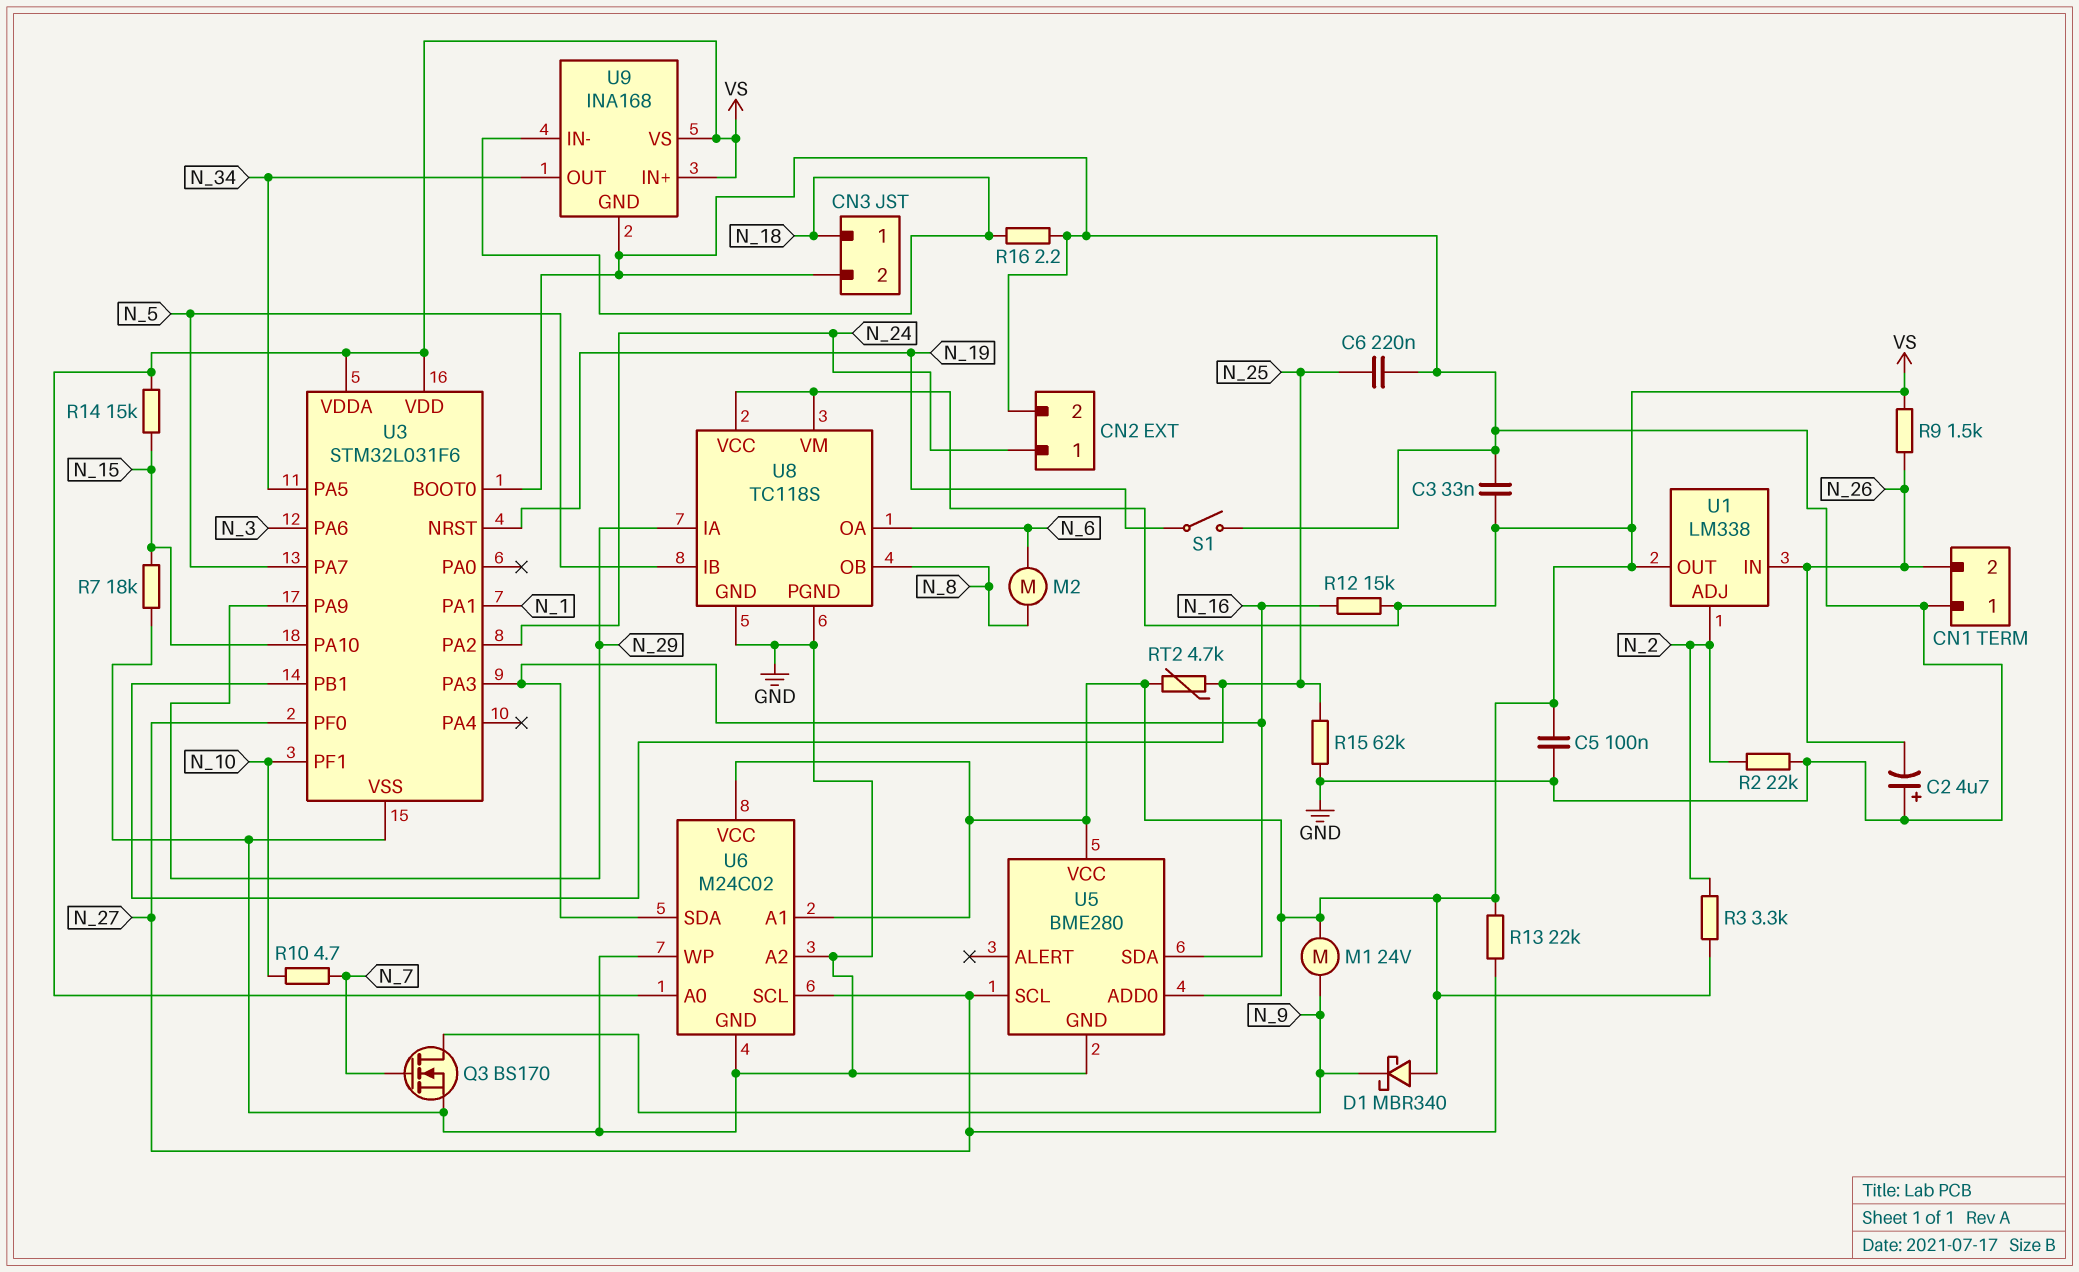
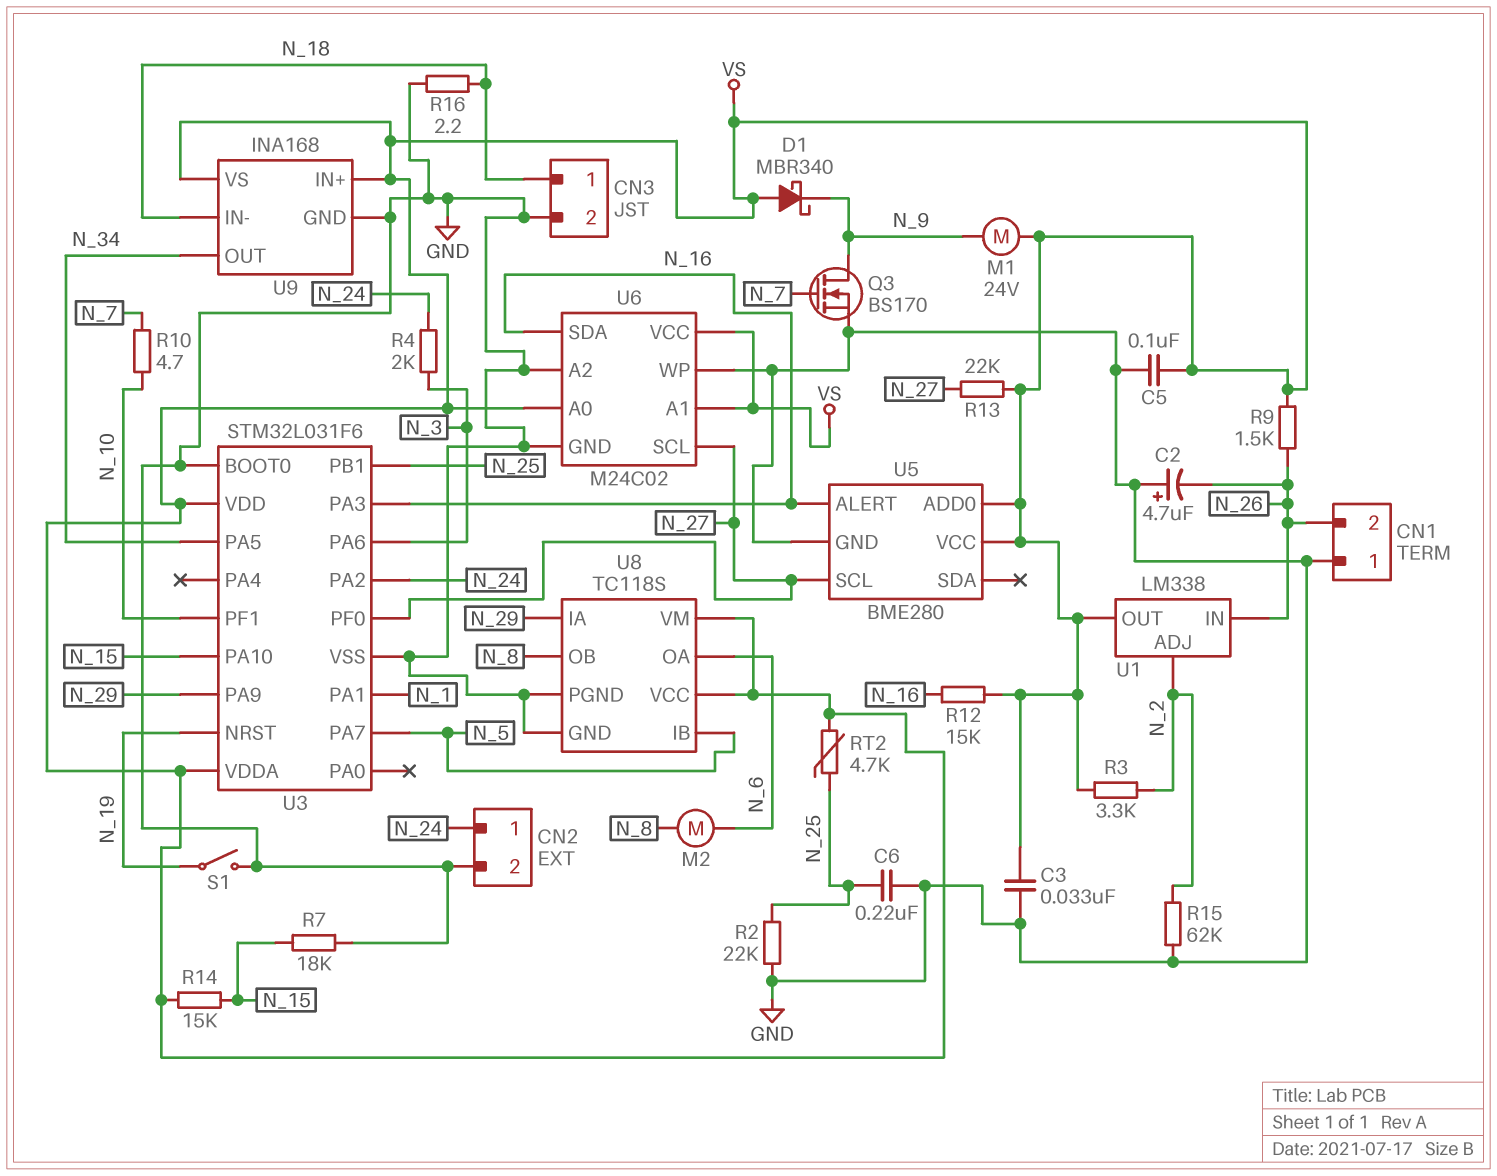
R2: 22k (GND, N_2) -> 22k (GND, N_25)
R4: none -> 2k (N_3, N_24)
R15: 62k (GND, N_25) -> 62k (GND, N_2)
U5 pin ALERT: none -> N_16
U5 pin SDA: N_16 -> none

